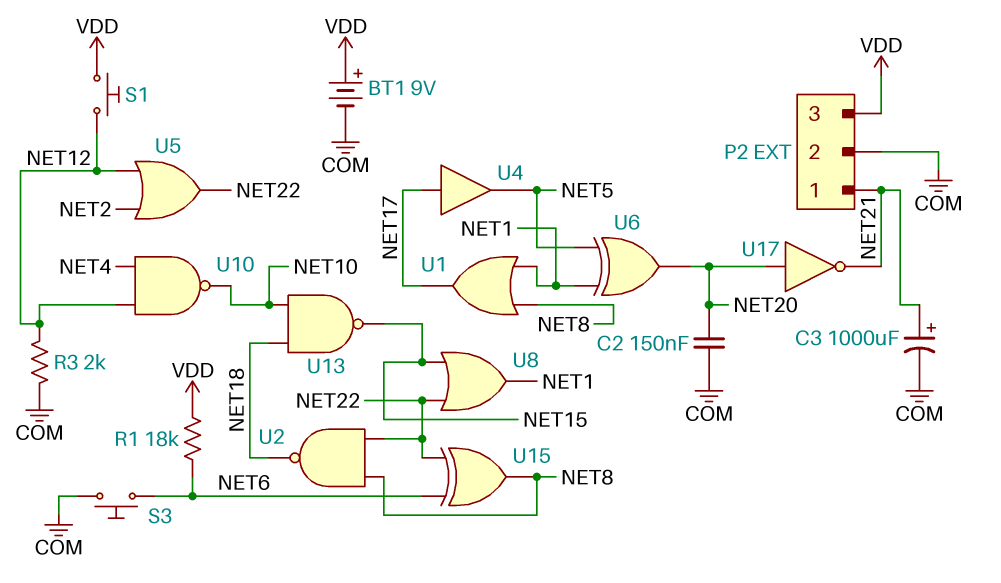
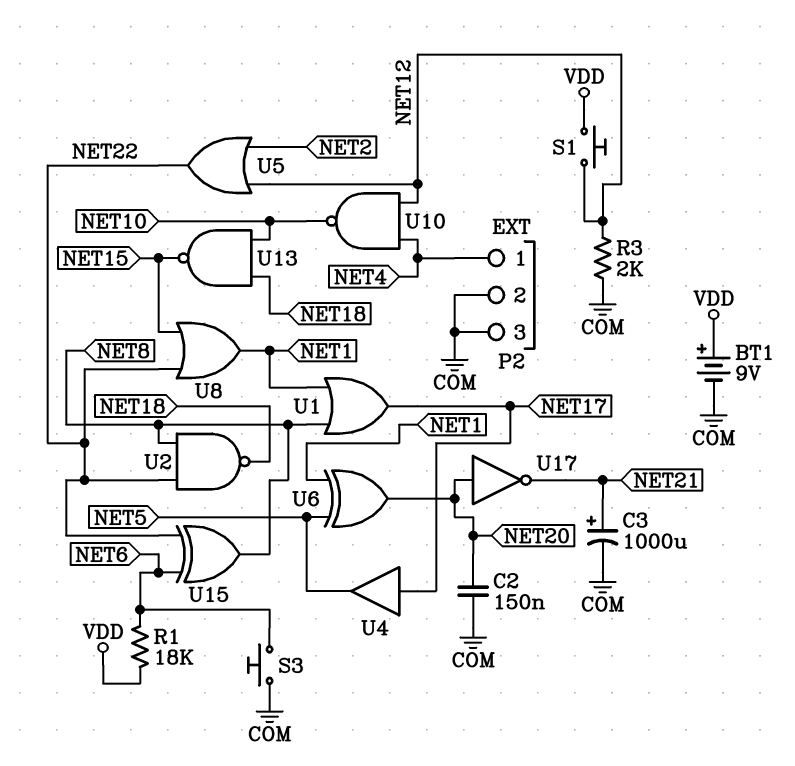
P2 pin 1: NET21 -> NET4
P2 pin 3: VDD -> COM

